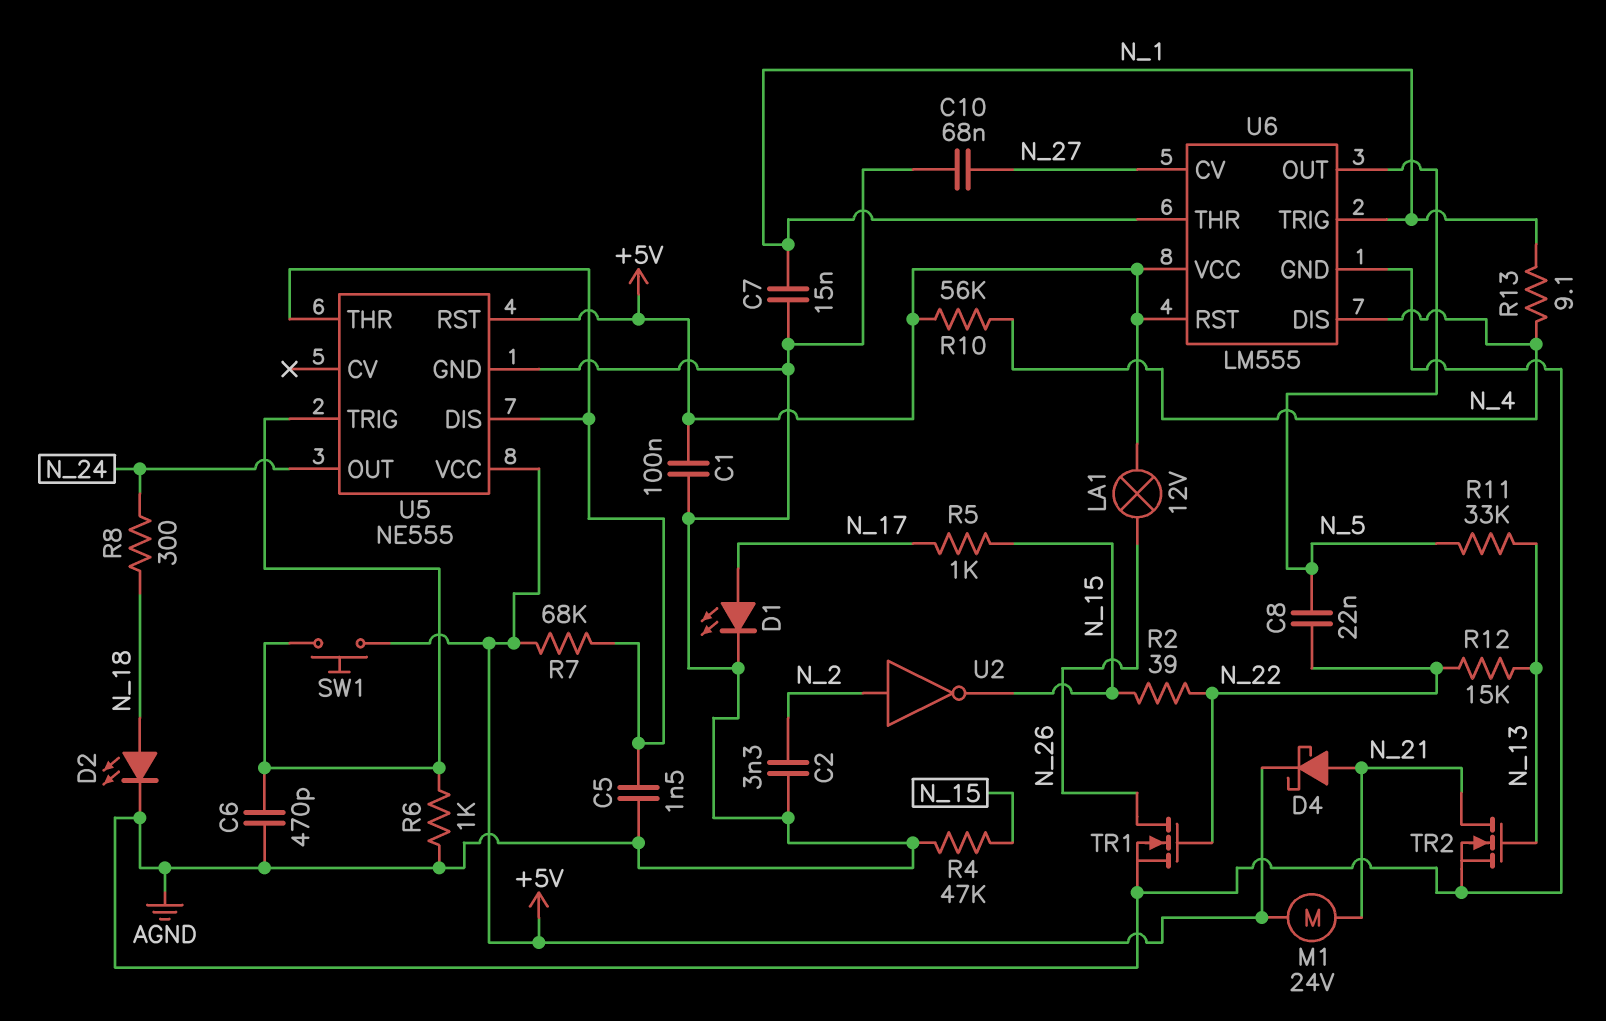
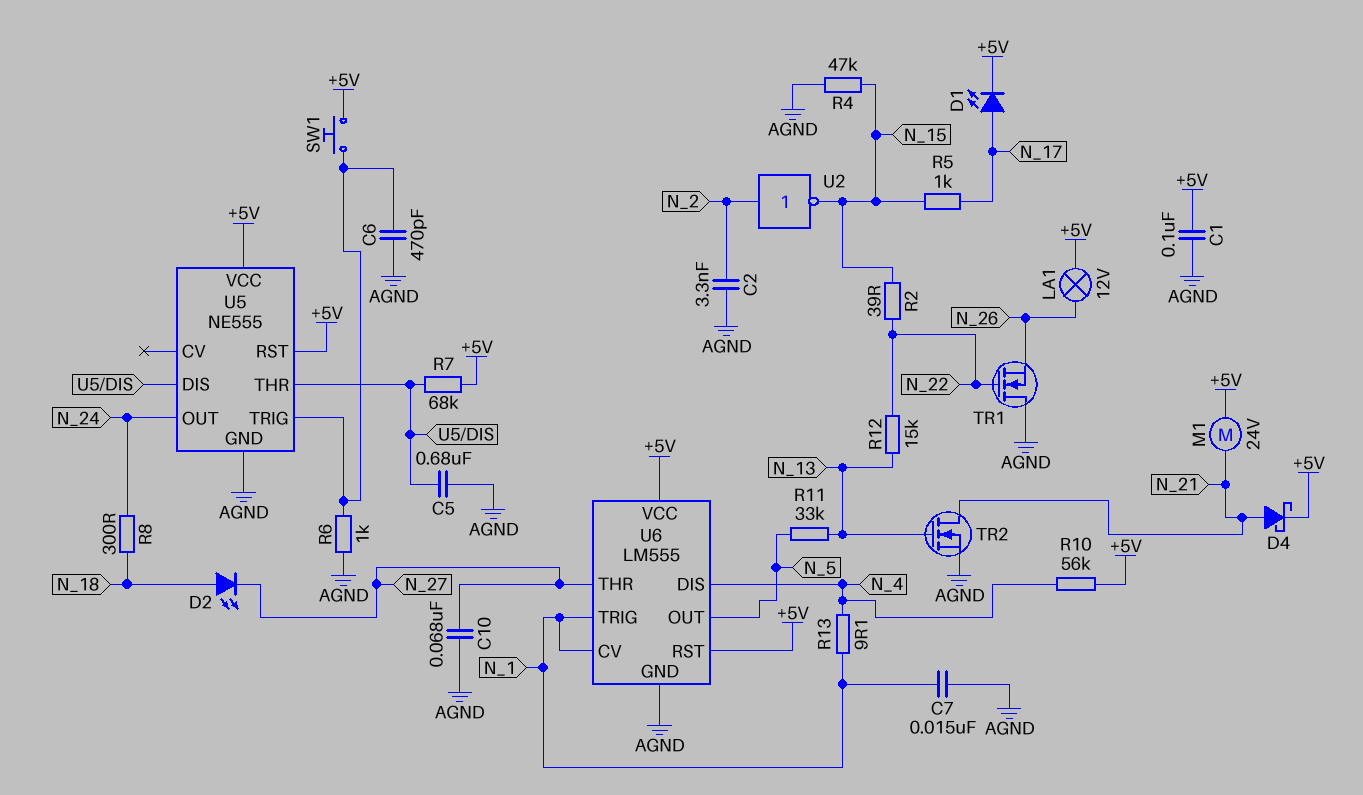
C5: 1.5nF (AGND, U5/DIS) -> 680nF (AGND, U5/DIS)
C8: 22nF (N_5, N_22) -> none
D1: LED (A N_17, K AGND) -> LED (A N_17, K +5V)
D2: LED (A N_18, K AGND) -> LED (A N_18, K N_27)
TR1: NMOS (G N_22, D N_26, S AGND) -> NMOS (G N_22, D AGND, S N_26)
U6 pin CV: N_27 -> N_1
U6 pin THR: N_1 -> N_27

